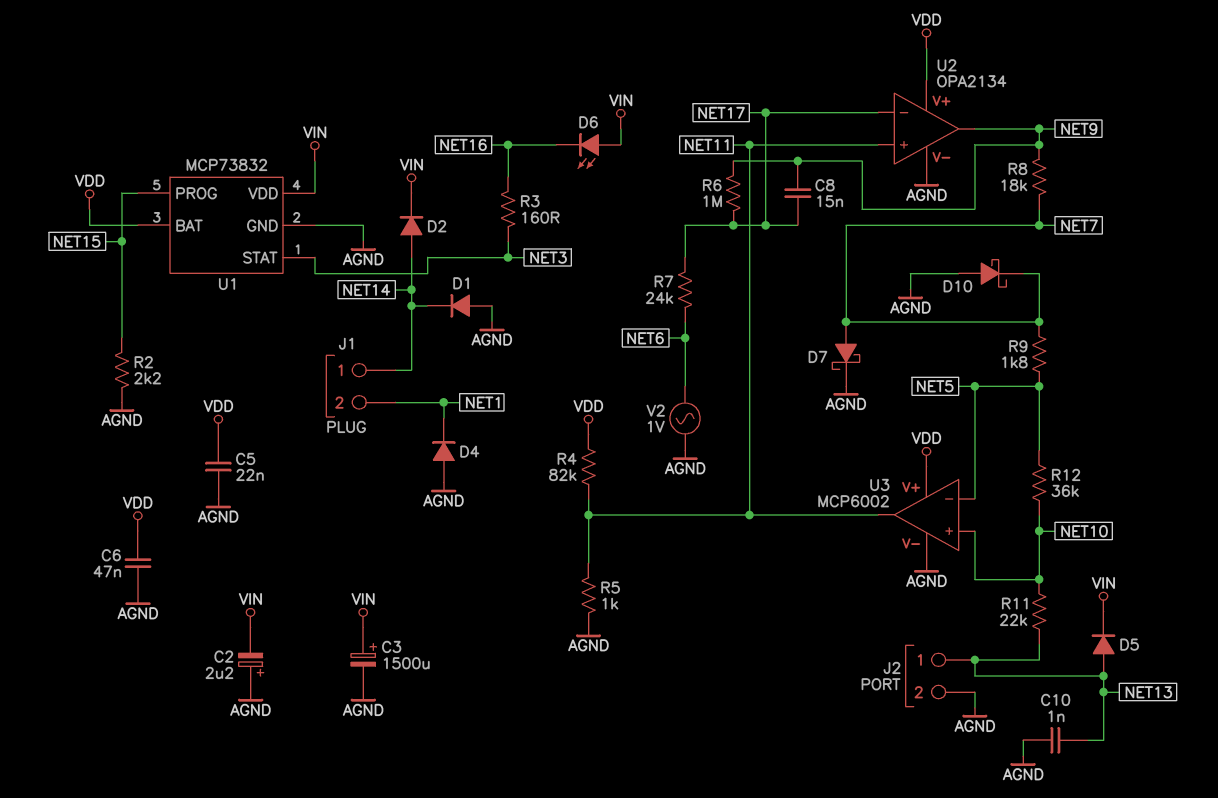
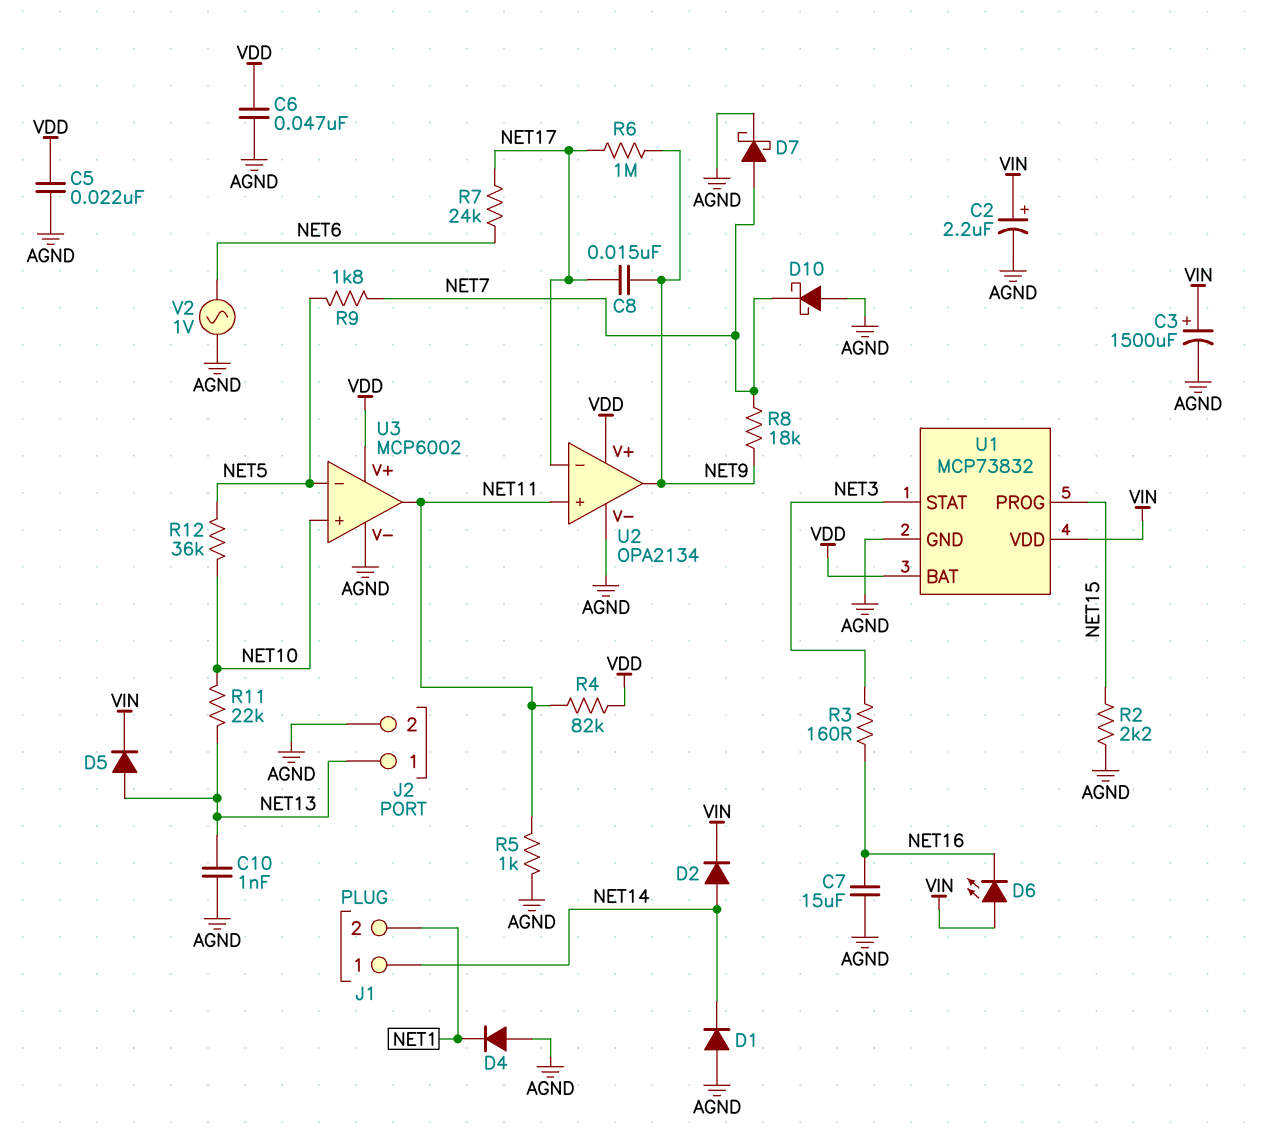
C2: 2.2uF (plus AGND, minus VIN) -> 2.2uF (plus VIN, minus AGND)
C7: none -> 15uF (AGND, NET16)

